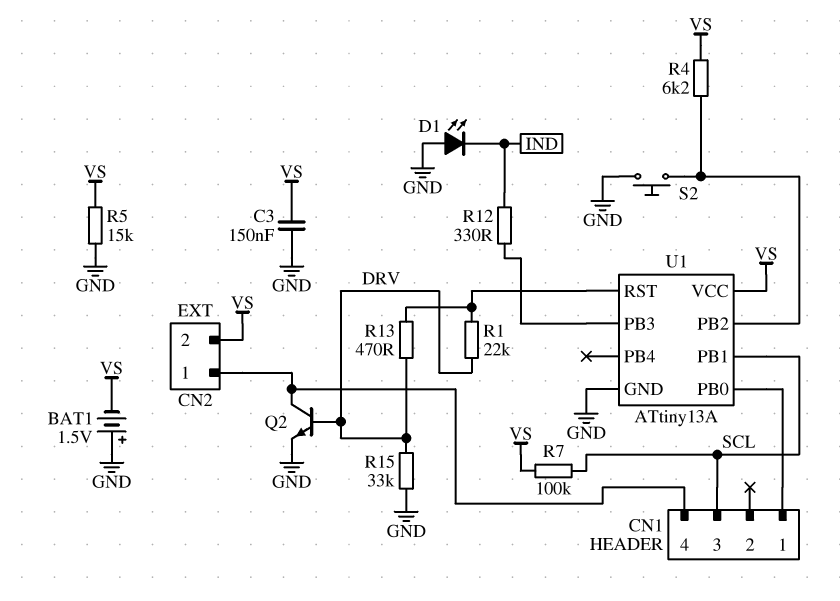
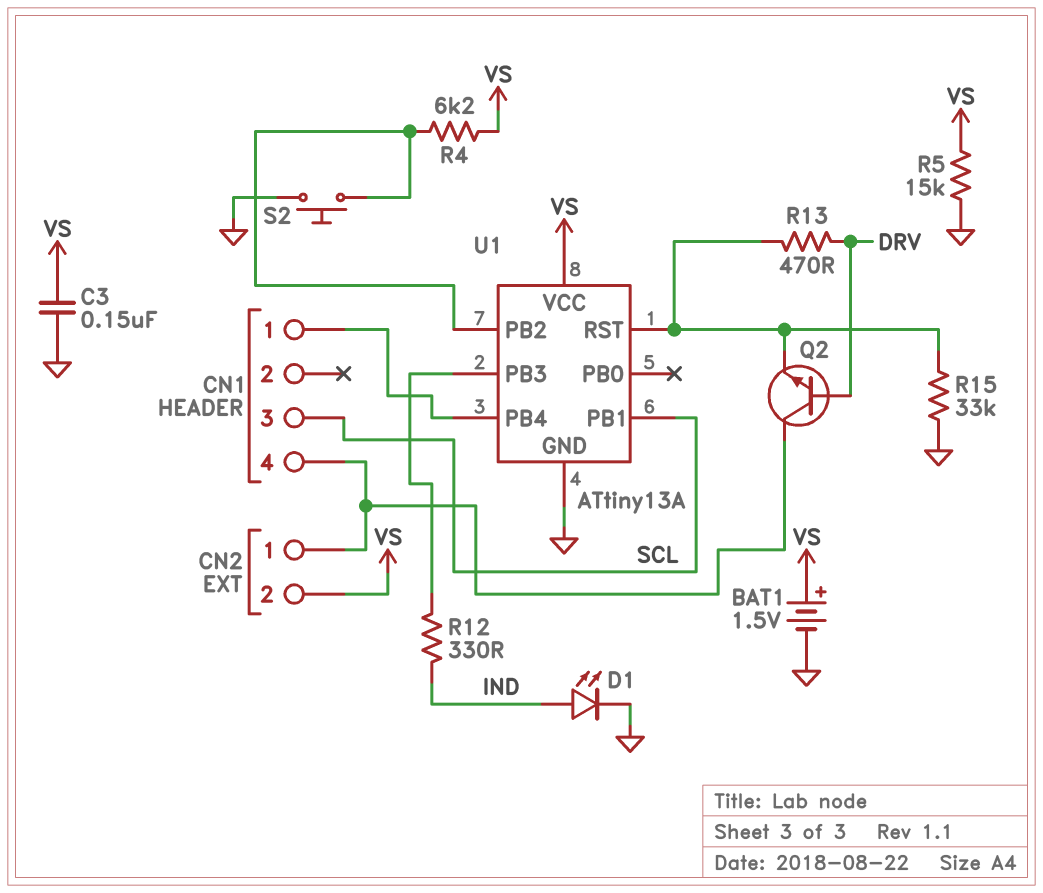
BAT1: 1.5V (plus GND, minus VS) -> 1.5V (plus VS, minus GND)
D1: LED (A GND, K IND) -> LED (A IND, K GND)
Q2: NPN (B DRV, C CN1/4, E GND) -> NPN (B DRV, C CN1/4, E U1/RST)
R1: 22k (DRV, U1/RST) -> none
R7: 100k (SCL, VS) -> none
R15: 33k (DRV, GND) -> 33k (GND, U1/RST)
U1 pin PB0: CN1/1 -> none
U1 pin PB4: none -> CN1/1

